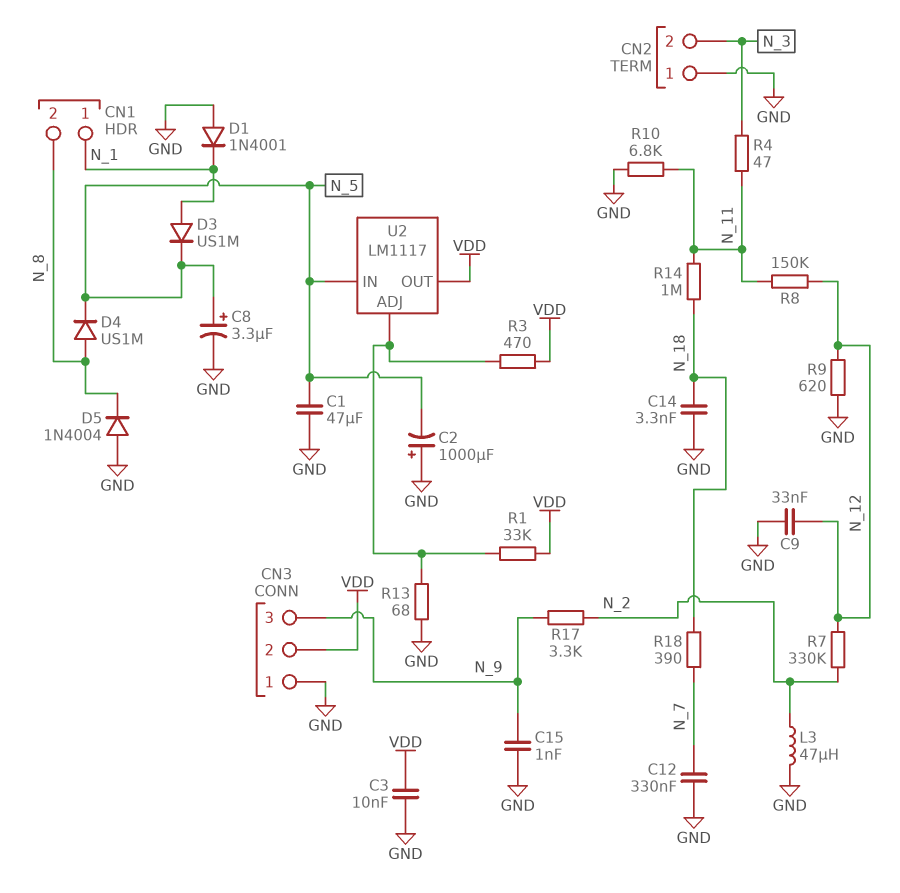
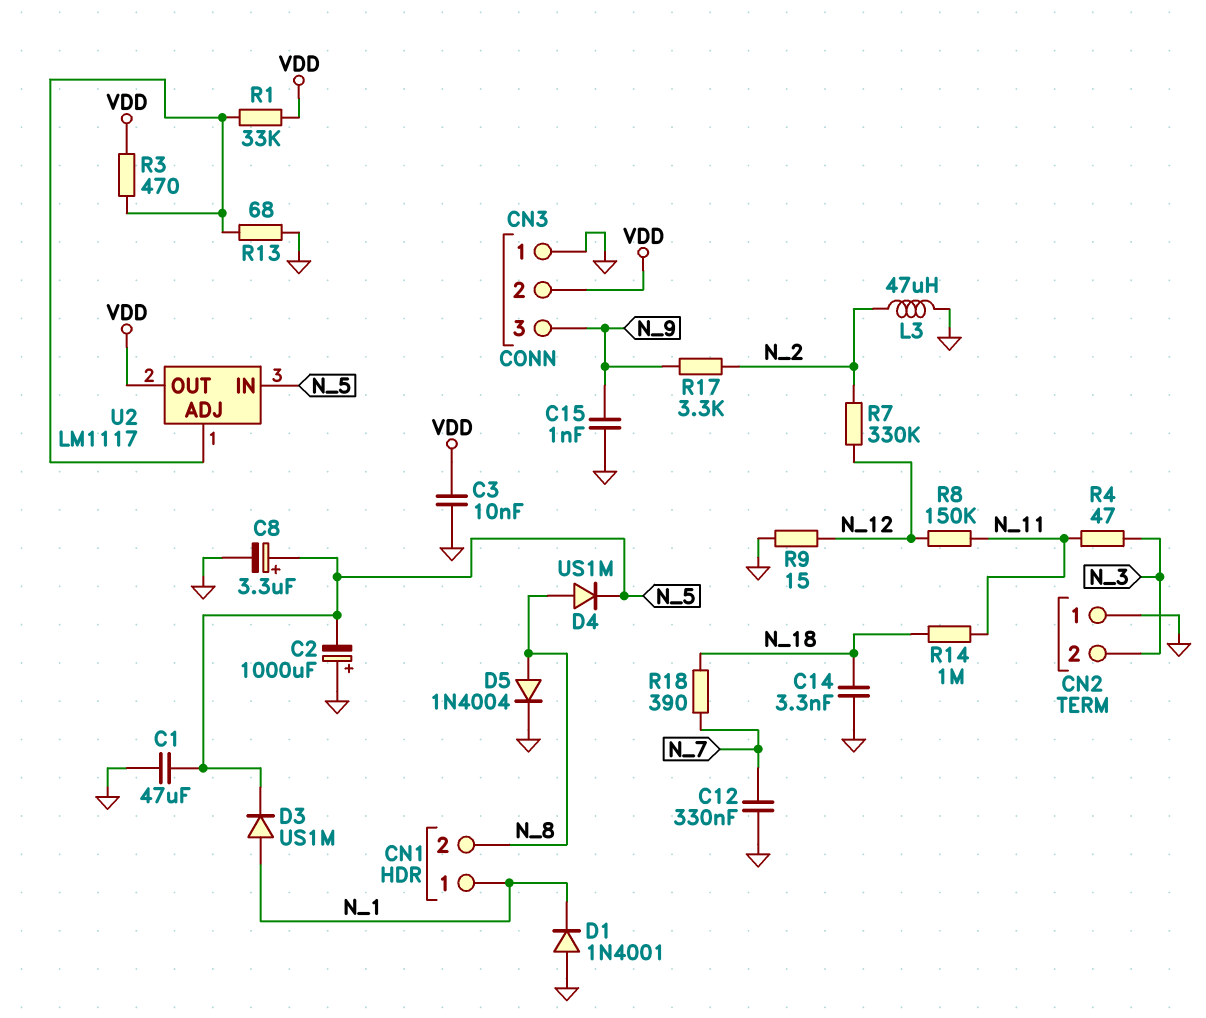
C9: 33nF (GND, N_12) -> none
D5: diode 1N4004 (A GND, K N_8) -> diode 1N4004 (A N_8, K GND)
R9: 620 (GND, N_12) -> 15 (GND, N_12)
R10: 6.8k (GND, N_11) -> none

